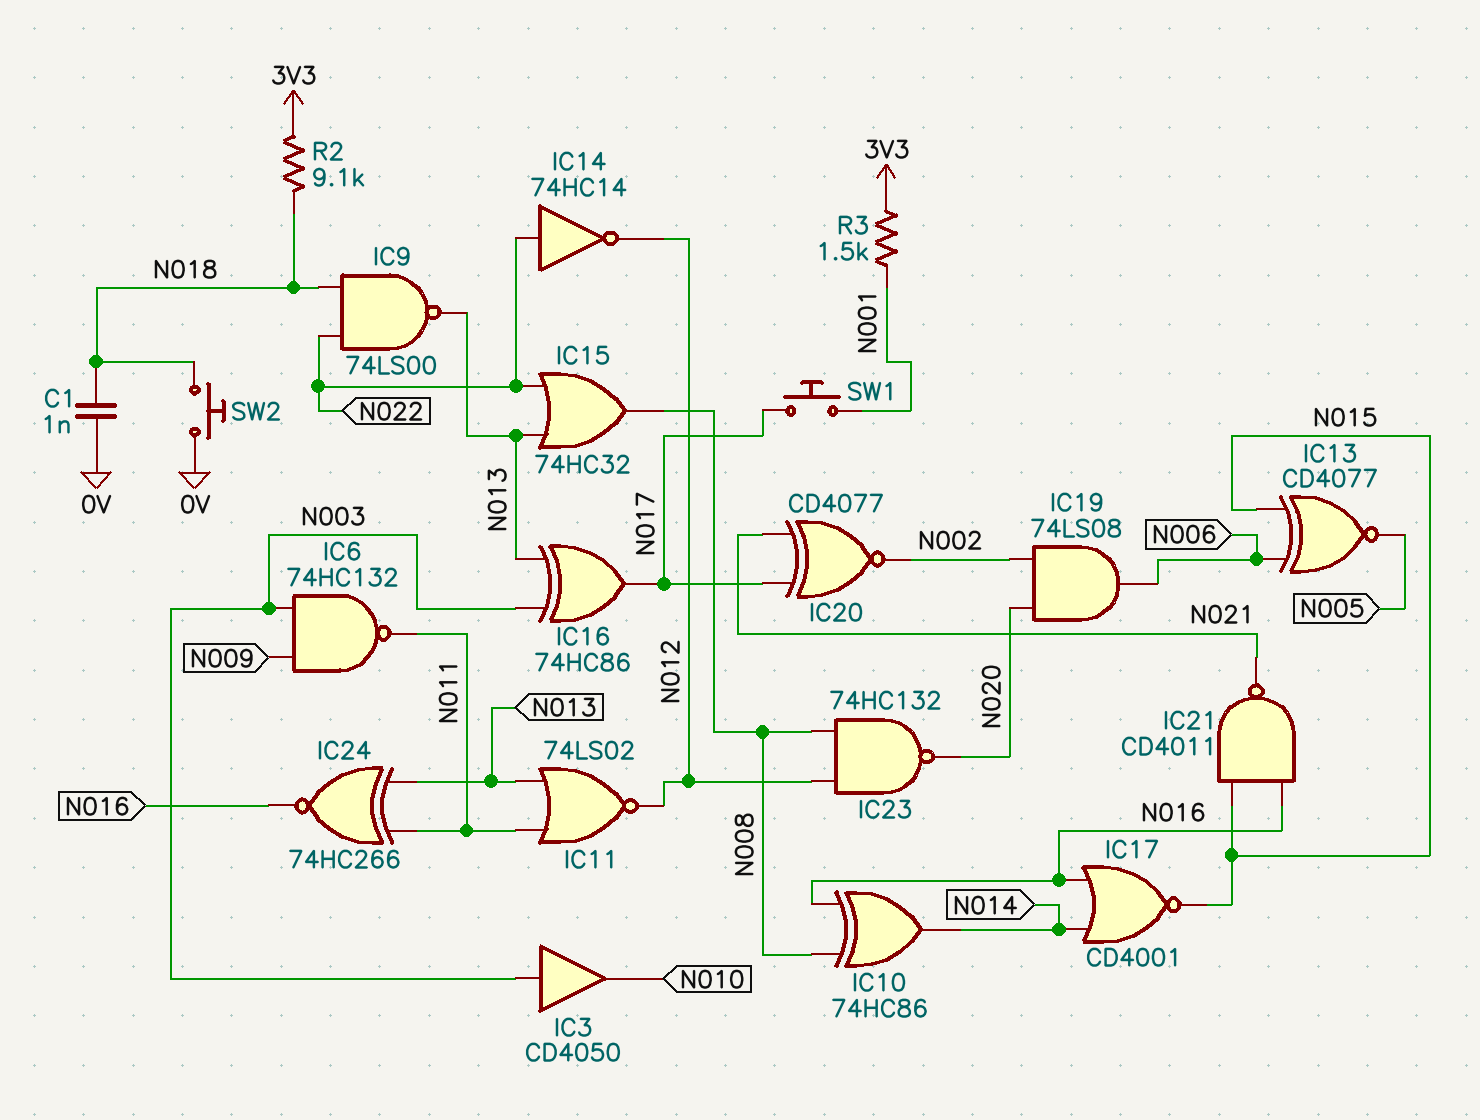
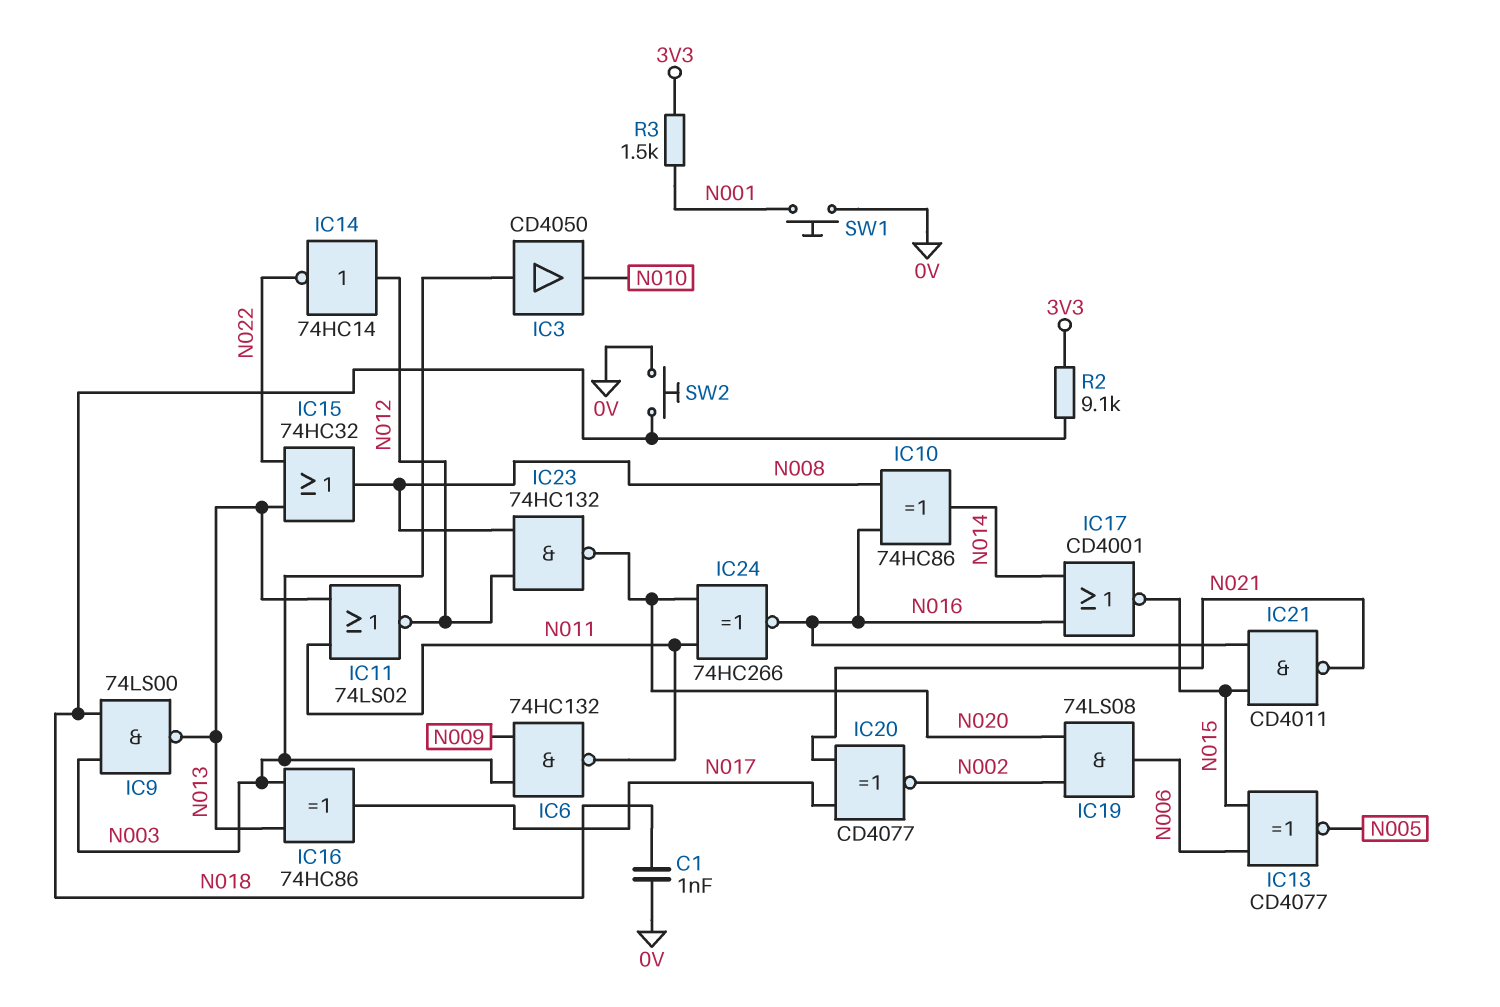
IC9: NAND 74LS00 (in N018, in N022, out N013) -> NAND 74LS00 (in N003, in N018, out N013)
IC14: NOT 74HC14 (in N022, out N012) -> NOT 74HC14 (in N012, out N022)
IC24: XNOR 74HC266 (in N011, in N013, out N016) -> XNOR 74HC266 (in N011, in N020, out N016)
SW1: button (N001, N017) -> button (0V, N001)

